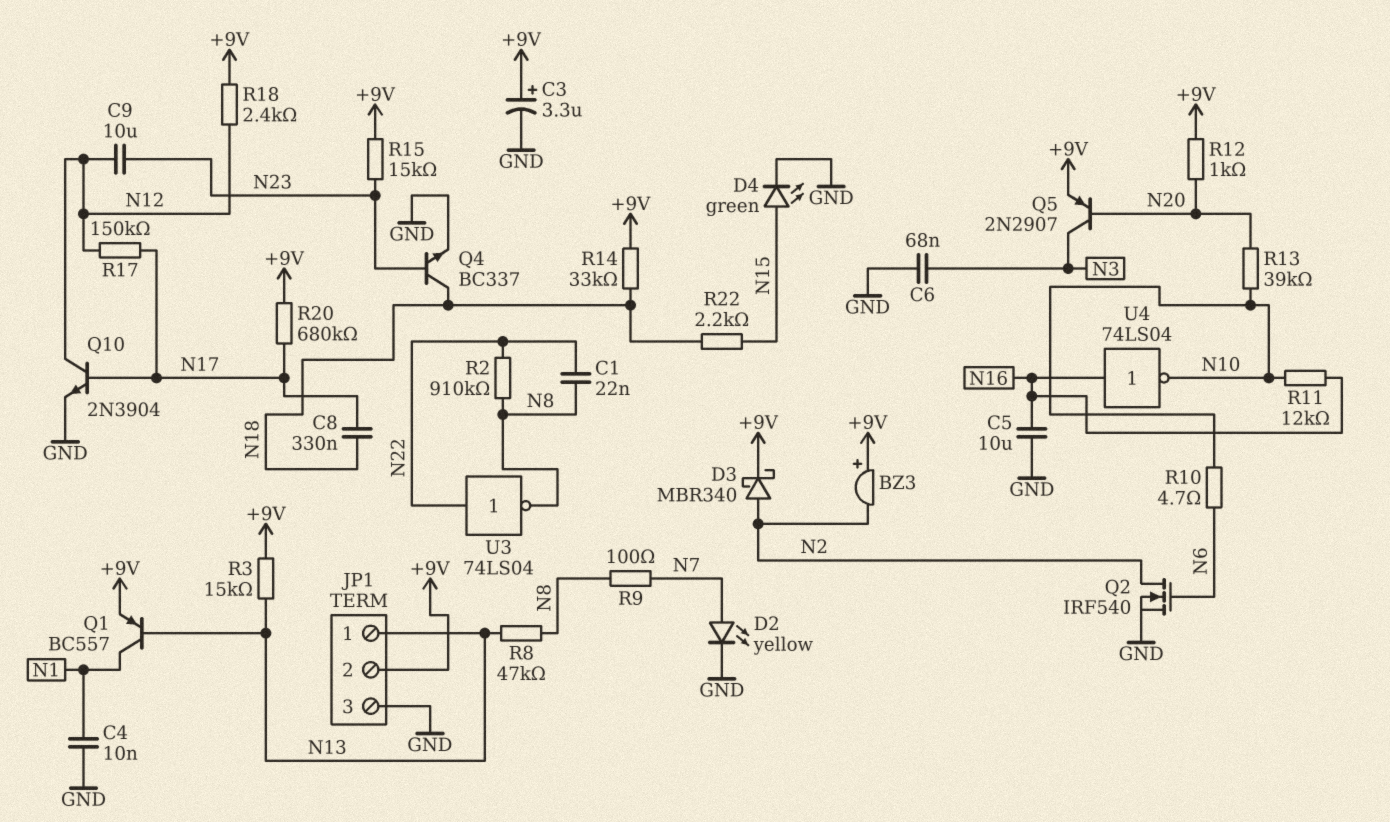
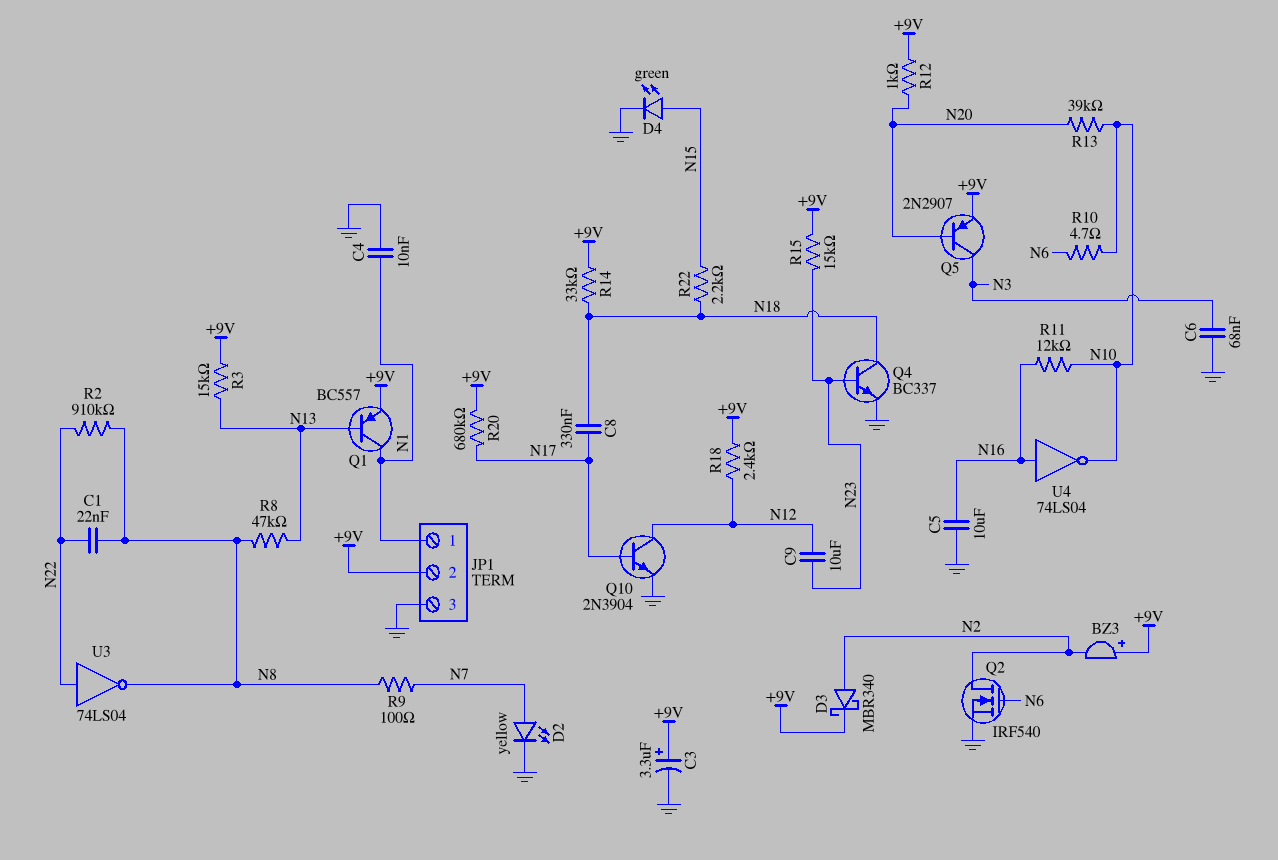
JP1 pin 1: N13 -> N1
R17: 150k (N12, N17) -> none

